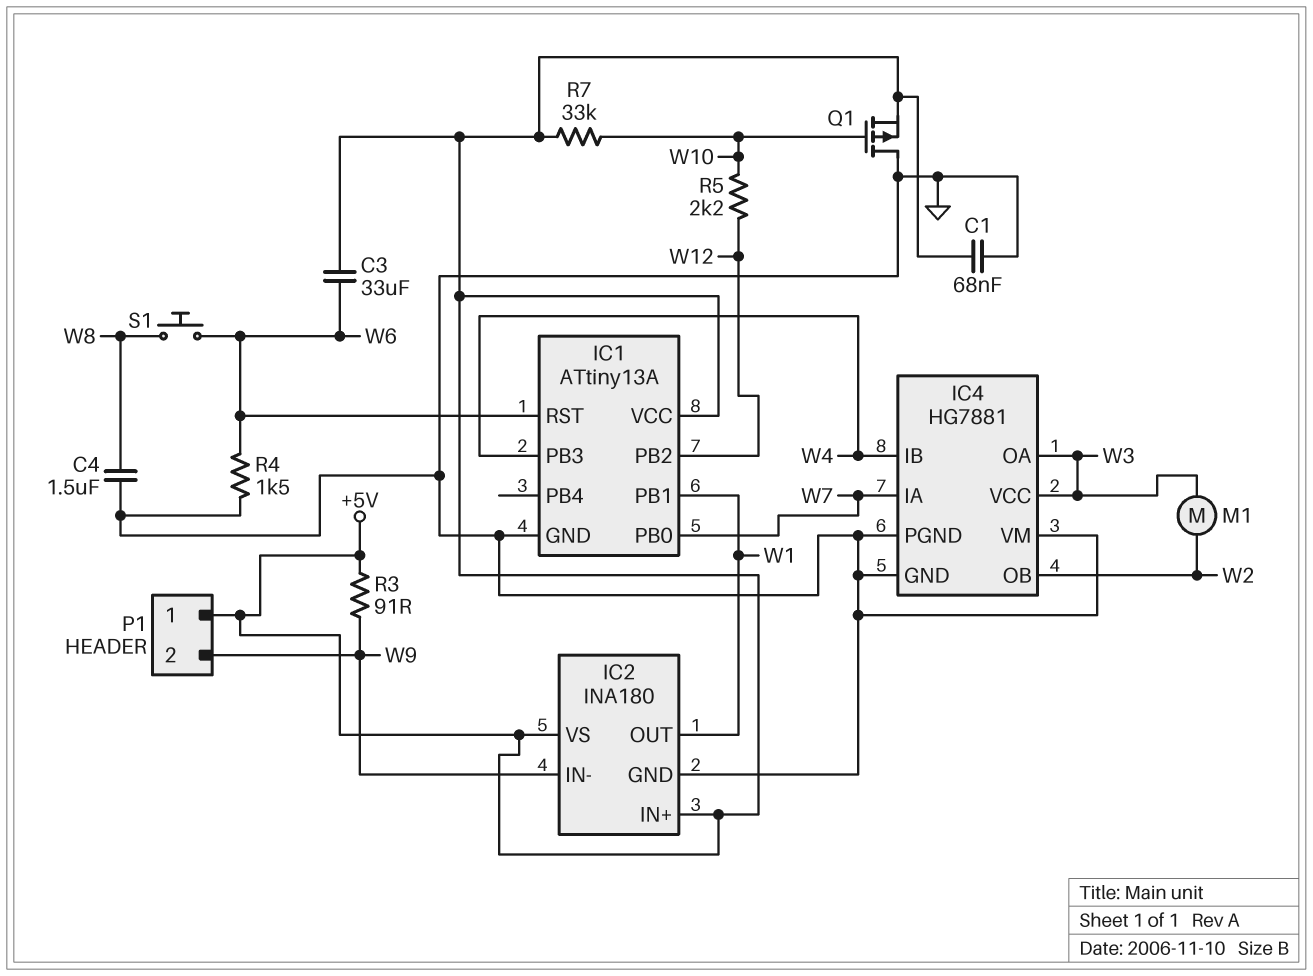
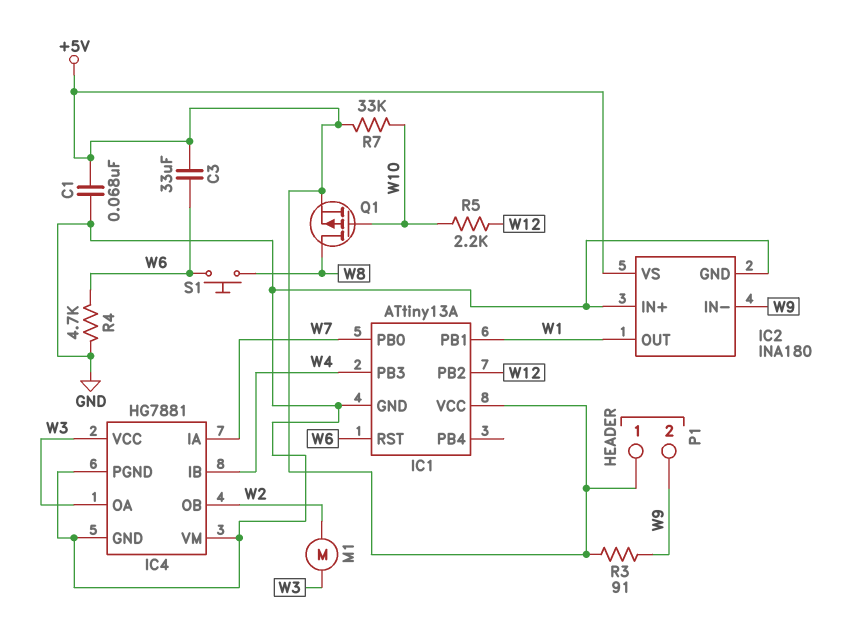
C4: 1.5uF (GND, W8) -> none
IC2 pin IN+: +5V -> GND
Q1: PMOS (G W10, D GND, S +5V) -> PMOS (G W10, D W8, S +5V)
R4: 1.5k (GND, W6) -> 4.7k (GND, W6)

